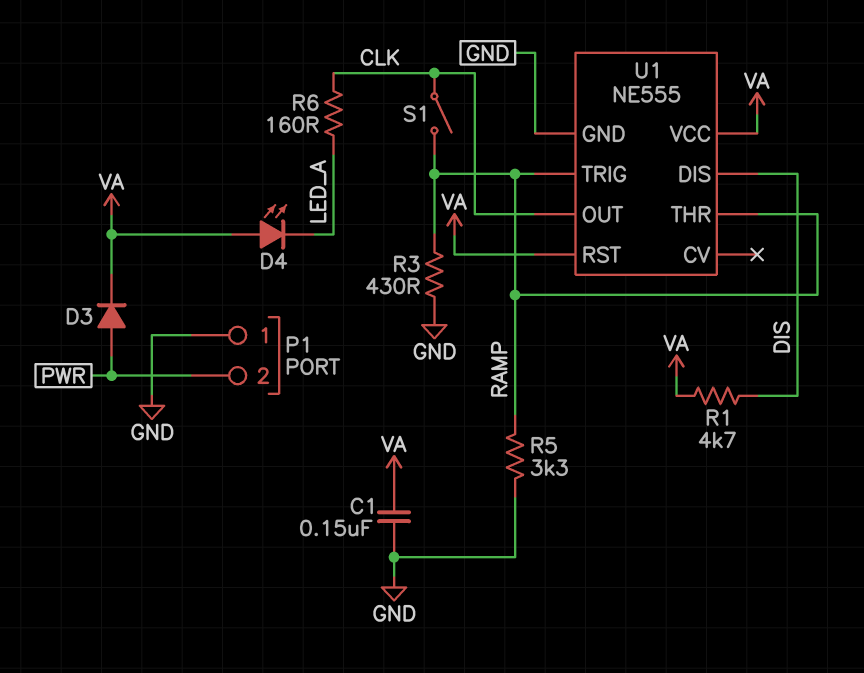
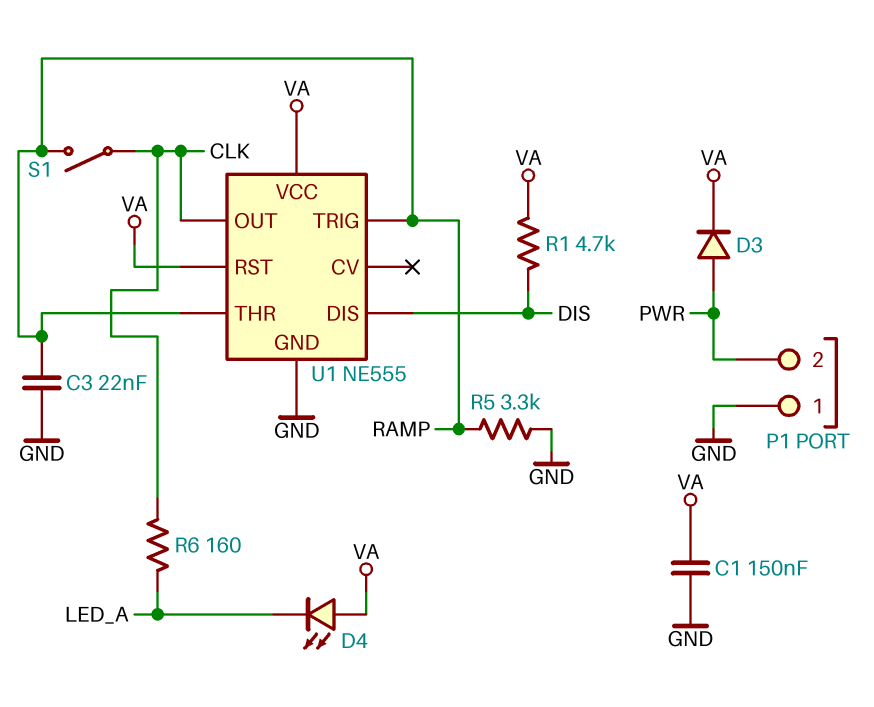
C3: none -> 22nF (GND, RAMP)
R3: 430 (GND, RAMP) -> none

